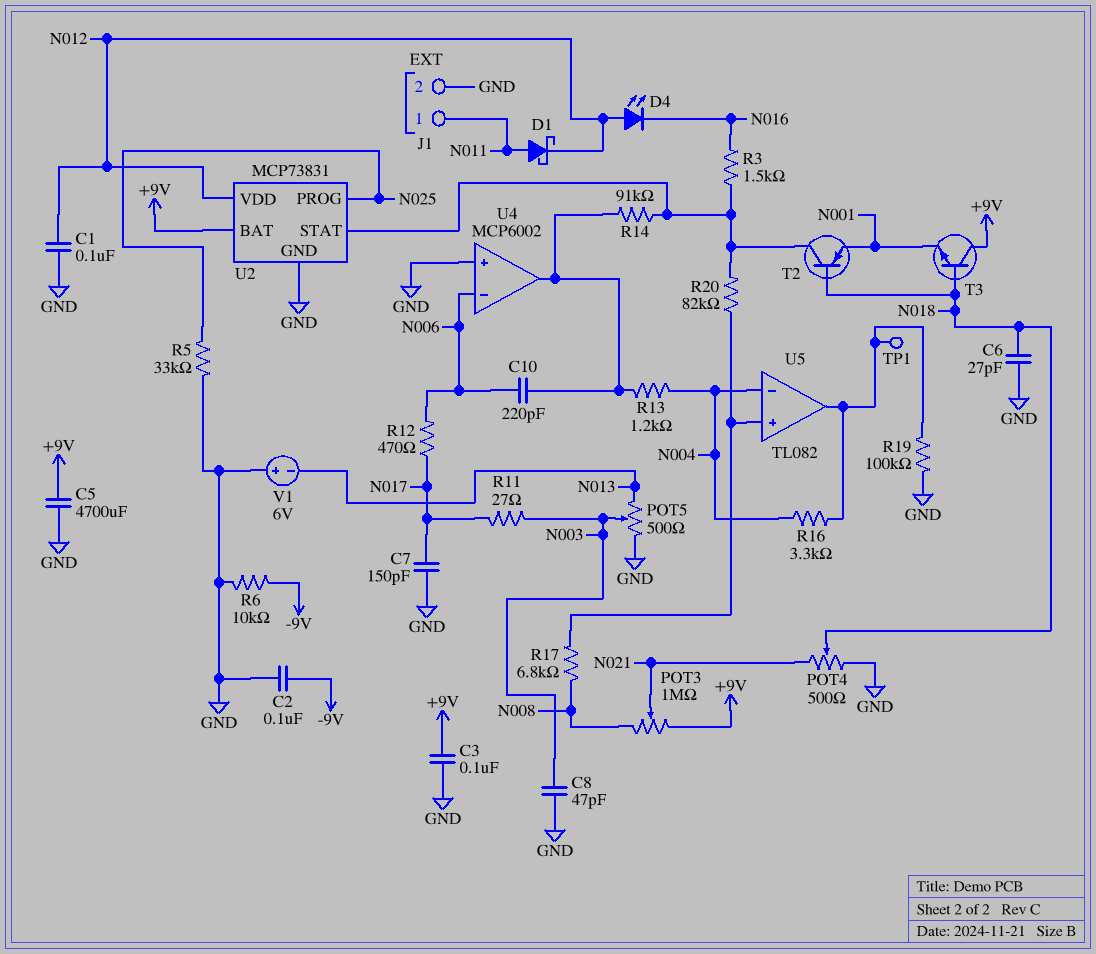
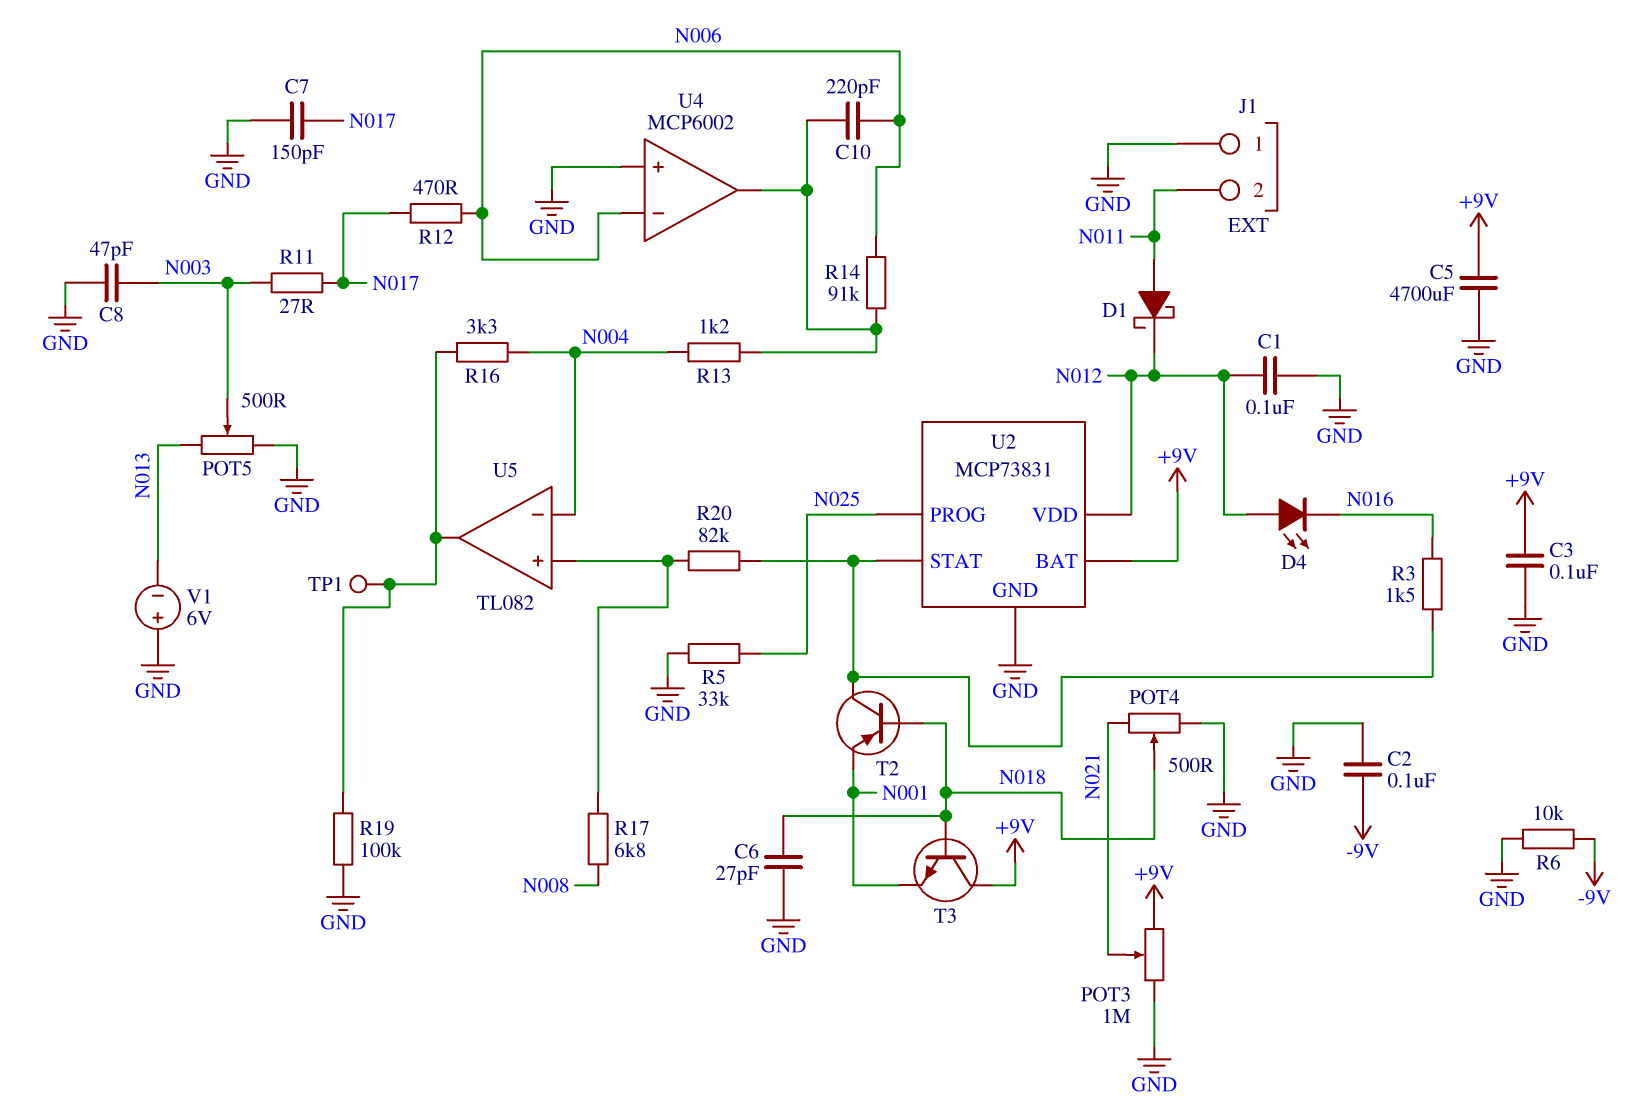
J1 pin 1: N011 -> GND
J1 pin 2: GND -> N011
POT3: 1M (+9V, N008, wiper N021) -> 1M (+9V, GND, wiper N021)
R14: 91k (U2/STAT, U4/out) -> 91k (N006, U4/out)

